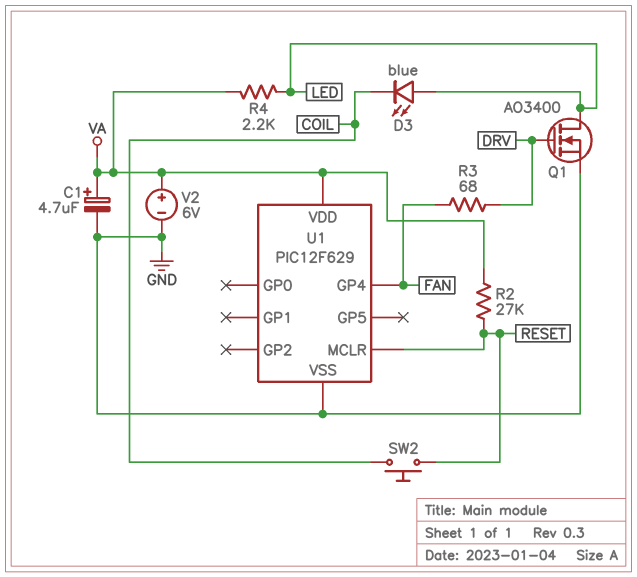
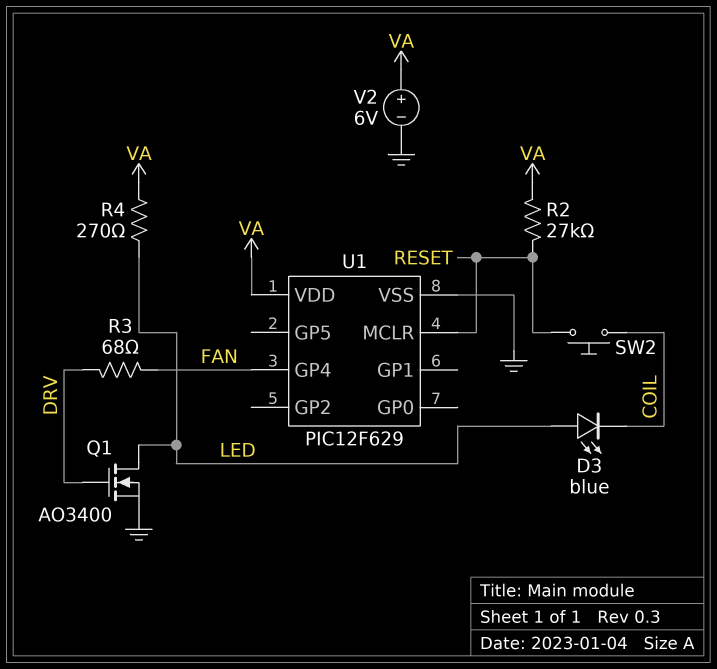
C1: 4.7uF (plus VA, minus GND) -> none
R4: 2.2k (LED, VA) -> 270 (LED, VA)

